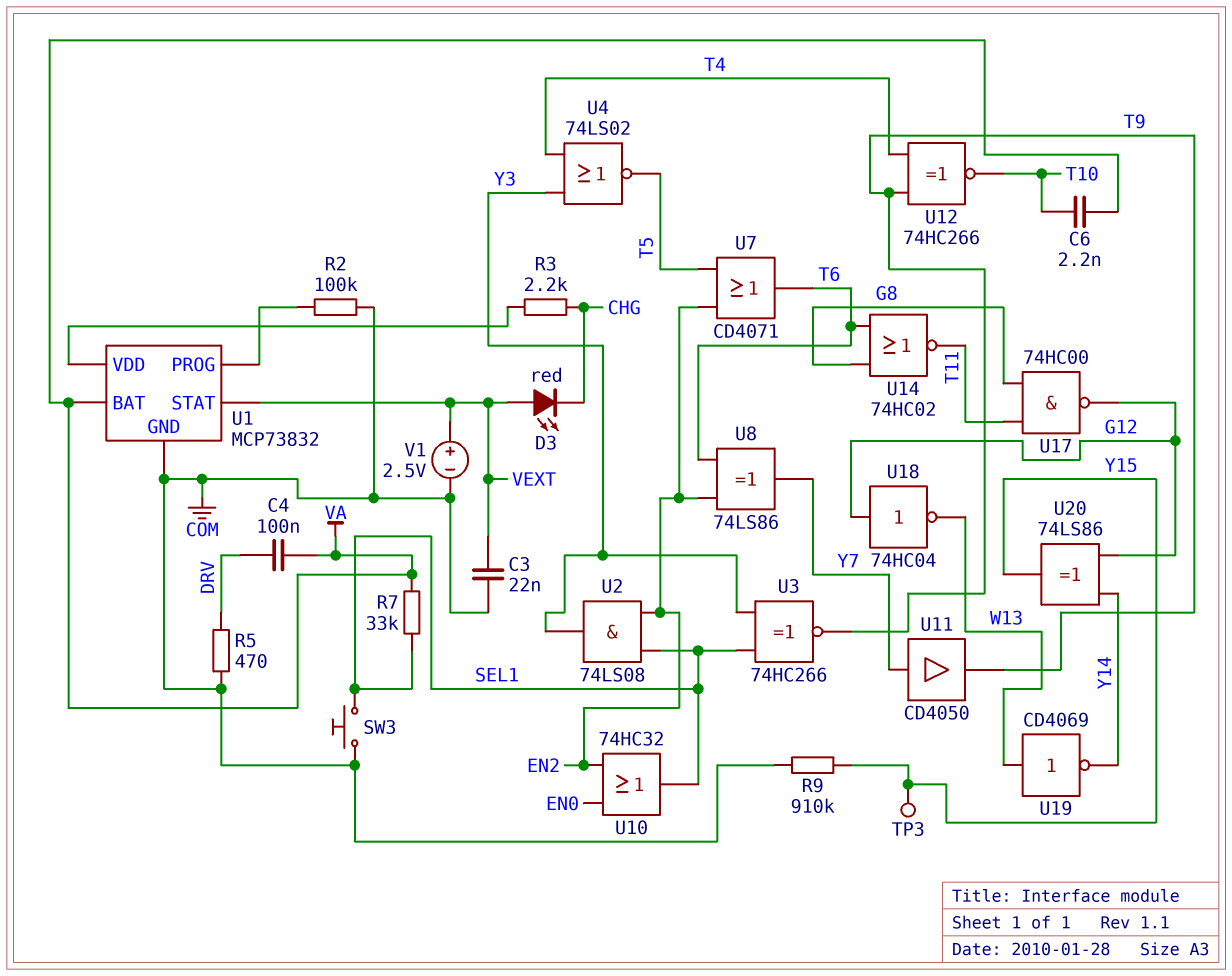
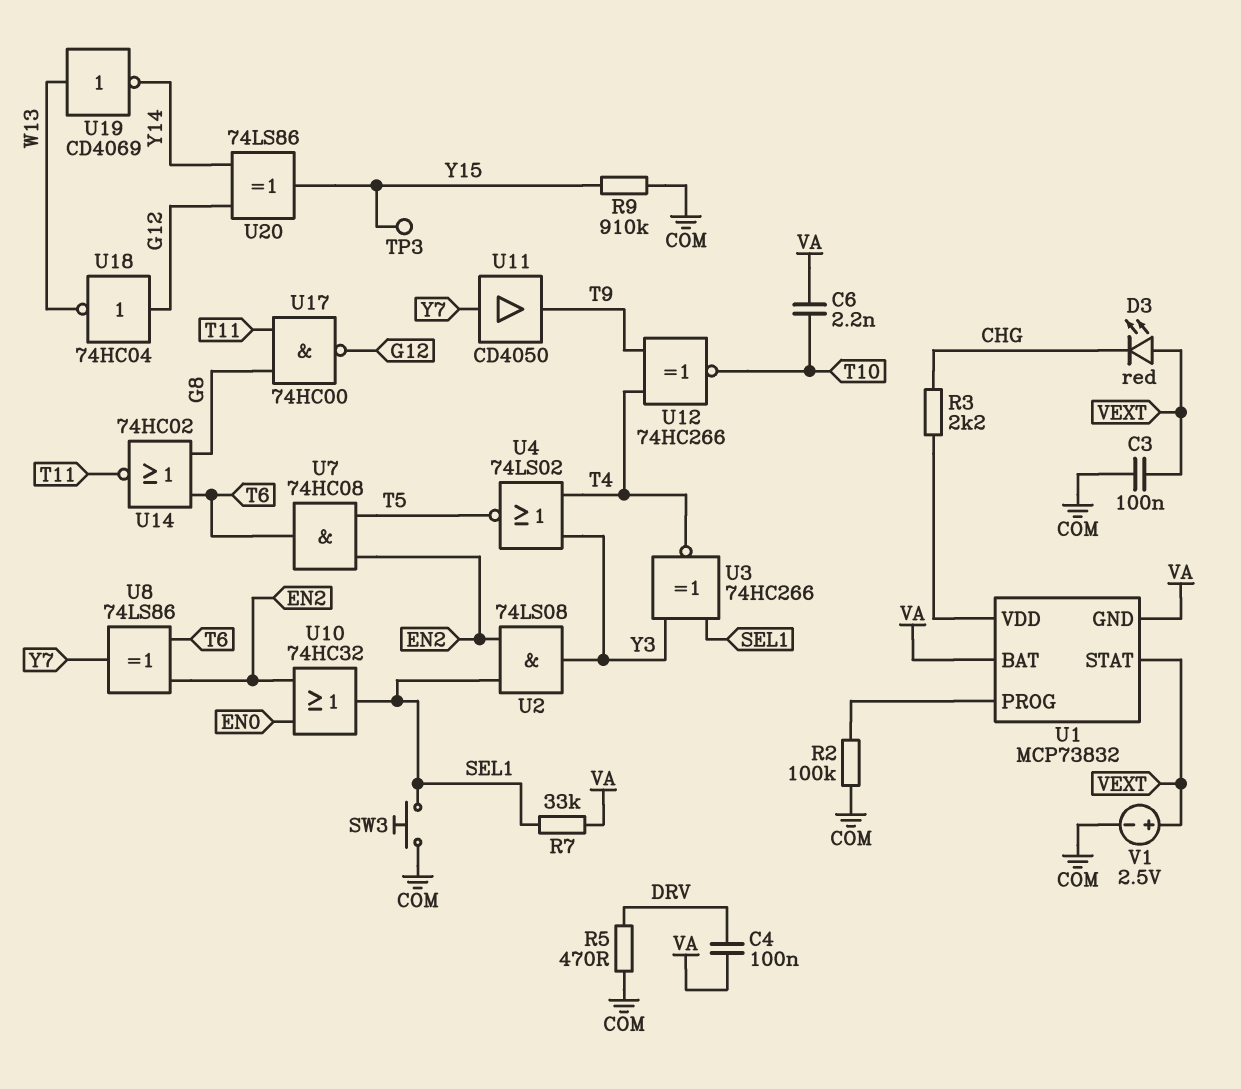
C3: 22nF (COM, VEXT) -> 100nF (COM, VEXT)
U1 pin GND: COM -> VA
U3: XNOR 74HC266 (in SEL1, in Y3, out T9) -> XNOR 74HC266 (in SEL1, in Y3, out T4)
U7: OR CD4071 (in EN2, in T5, out T6) -> AND 74HC08 (in EN2, in T5, out T6)

